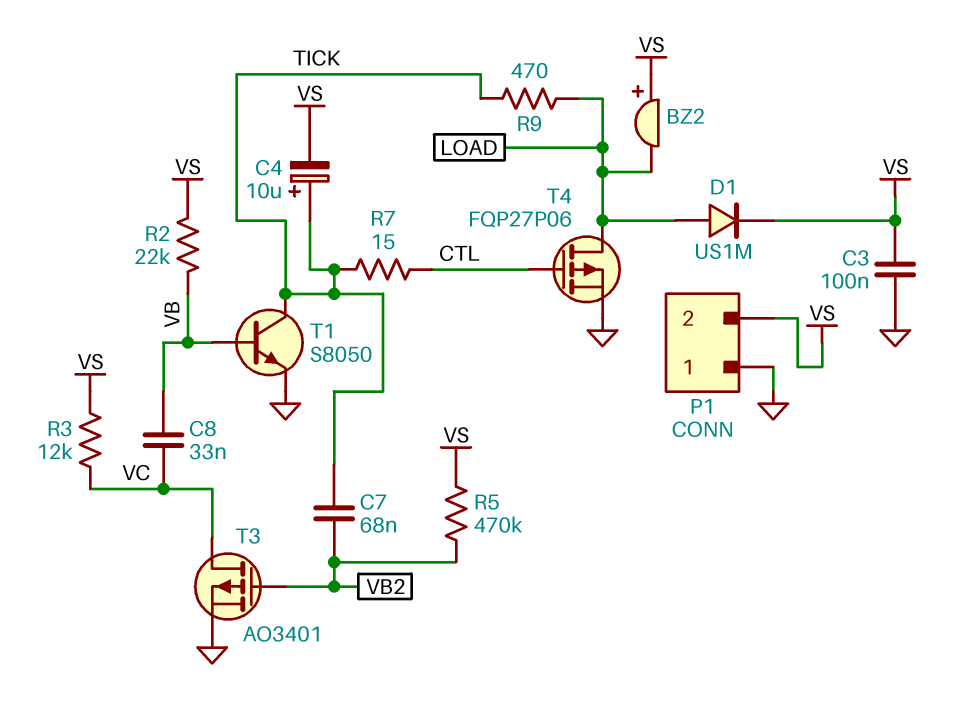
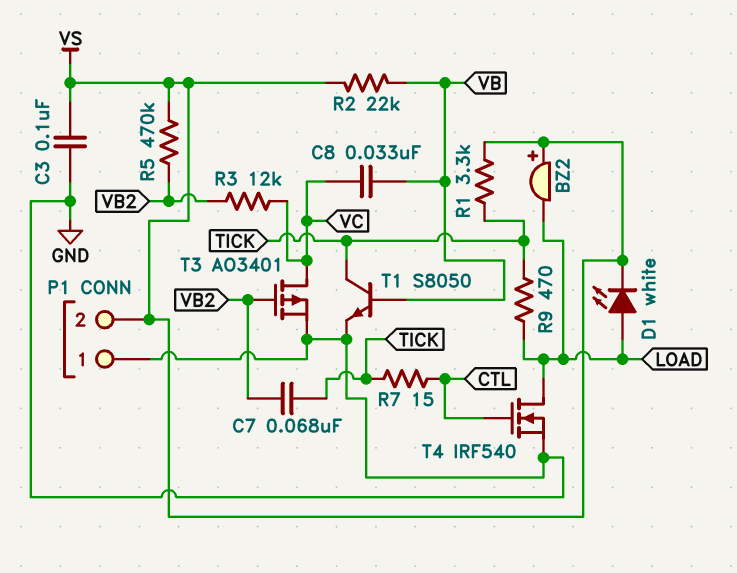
C4: 10uF (plus TICK, minus VS) -> none
D1: diode US1M (A LOAD, K VS) -> LED white (A LOAD, K VS)
R1: none -> 3.3k (TICK, VS)
R3: 12k (VC, VS) -> 12k (VB2, VC)
T4: PMOS FQP27P06 (G CTL, D LOAD, S GND) -> NMOS IRF540 (G CTL, D LOAD, S GND)

